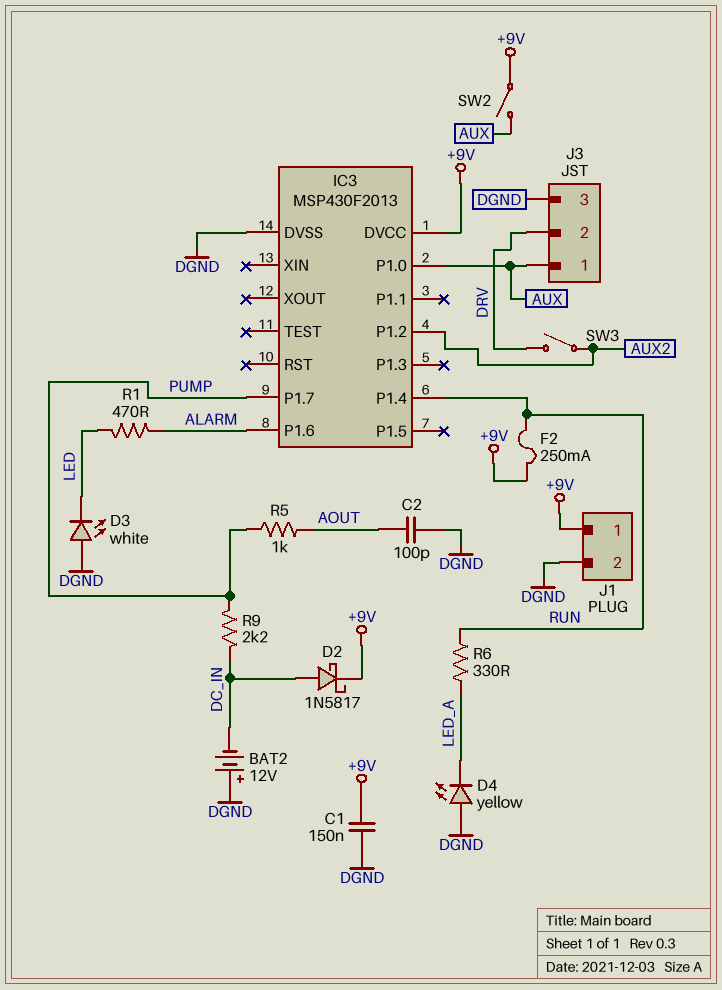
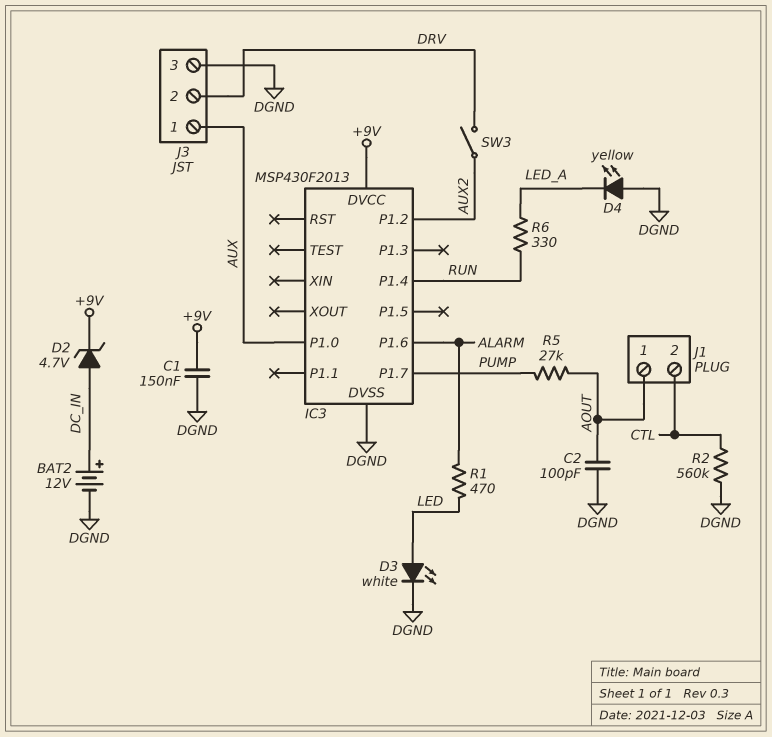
BAT2: 12V (plus DGND, minus DC_IN) -> 12V (plus DC_IN, minus DGND)
D2: schottky 1N5817 (A DC_IN, K +9V) -> zener 4.7V (A DC_IN, K +9V)
D3: LED white (A DGND, K LED) -> LED white (A LED, K DGND)
F2: 250mA (+9V, RUN) -> none
J1 pin 1: +9V -> AOUT
J1 pin 2: DGND -> CTL
R2: none -> 560k (CTL, DGND)
R5: 1k (AOUT, PUMP) -> 27k (AOUT, PUMP)
R9: 2.2k (DC_IN, PUMP) -> none
SW2: switch (+9V, AUX) -> none

